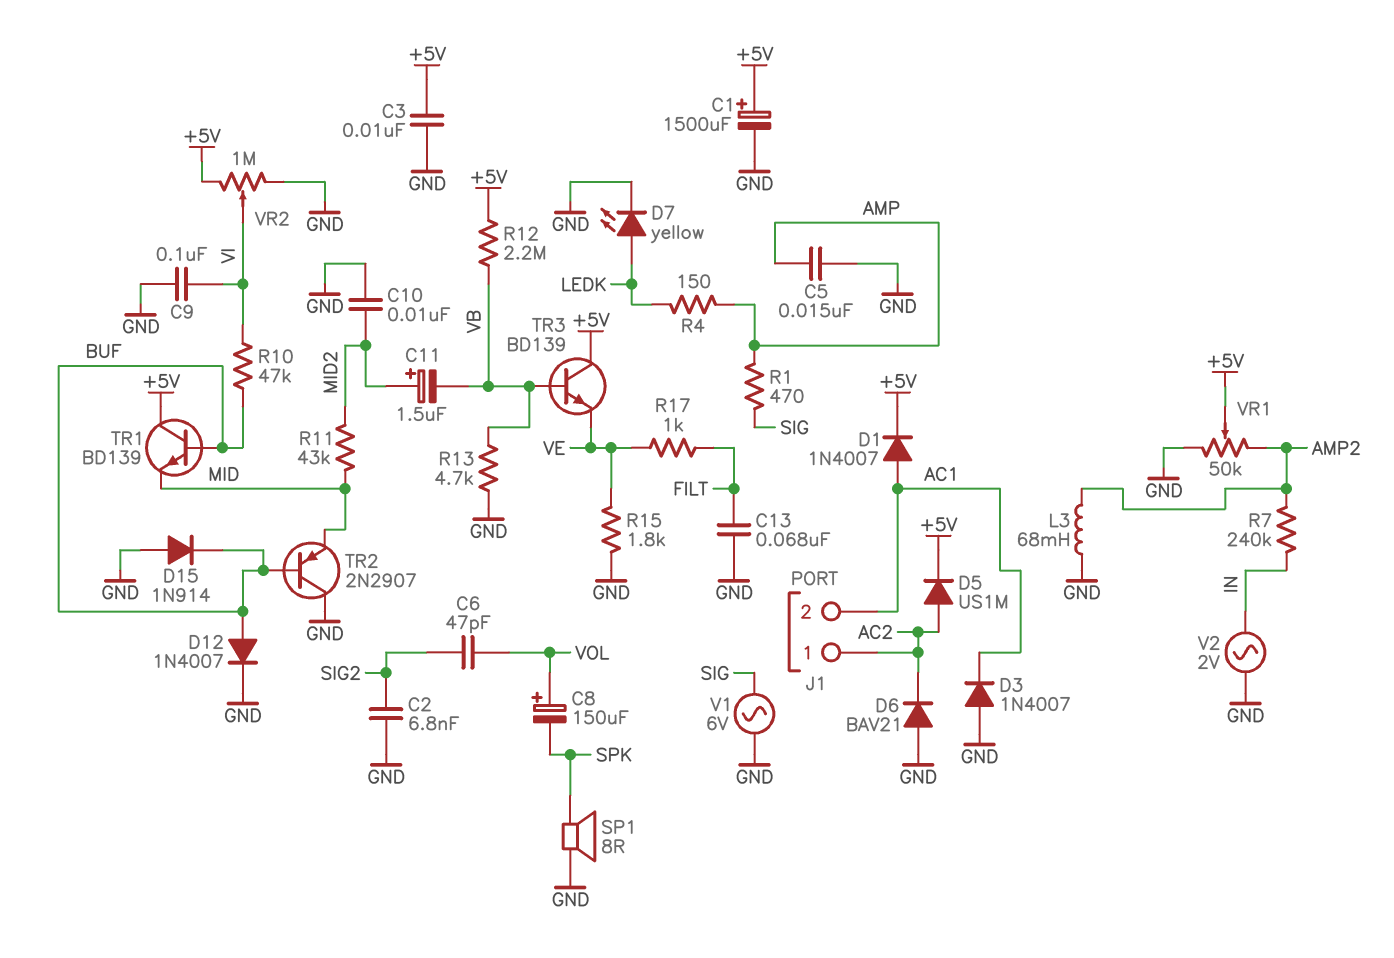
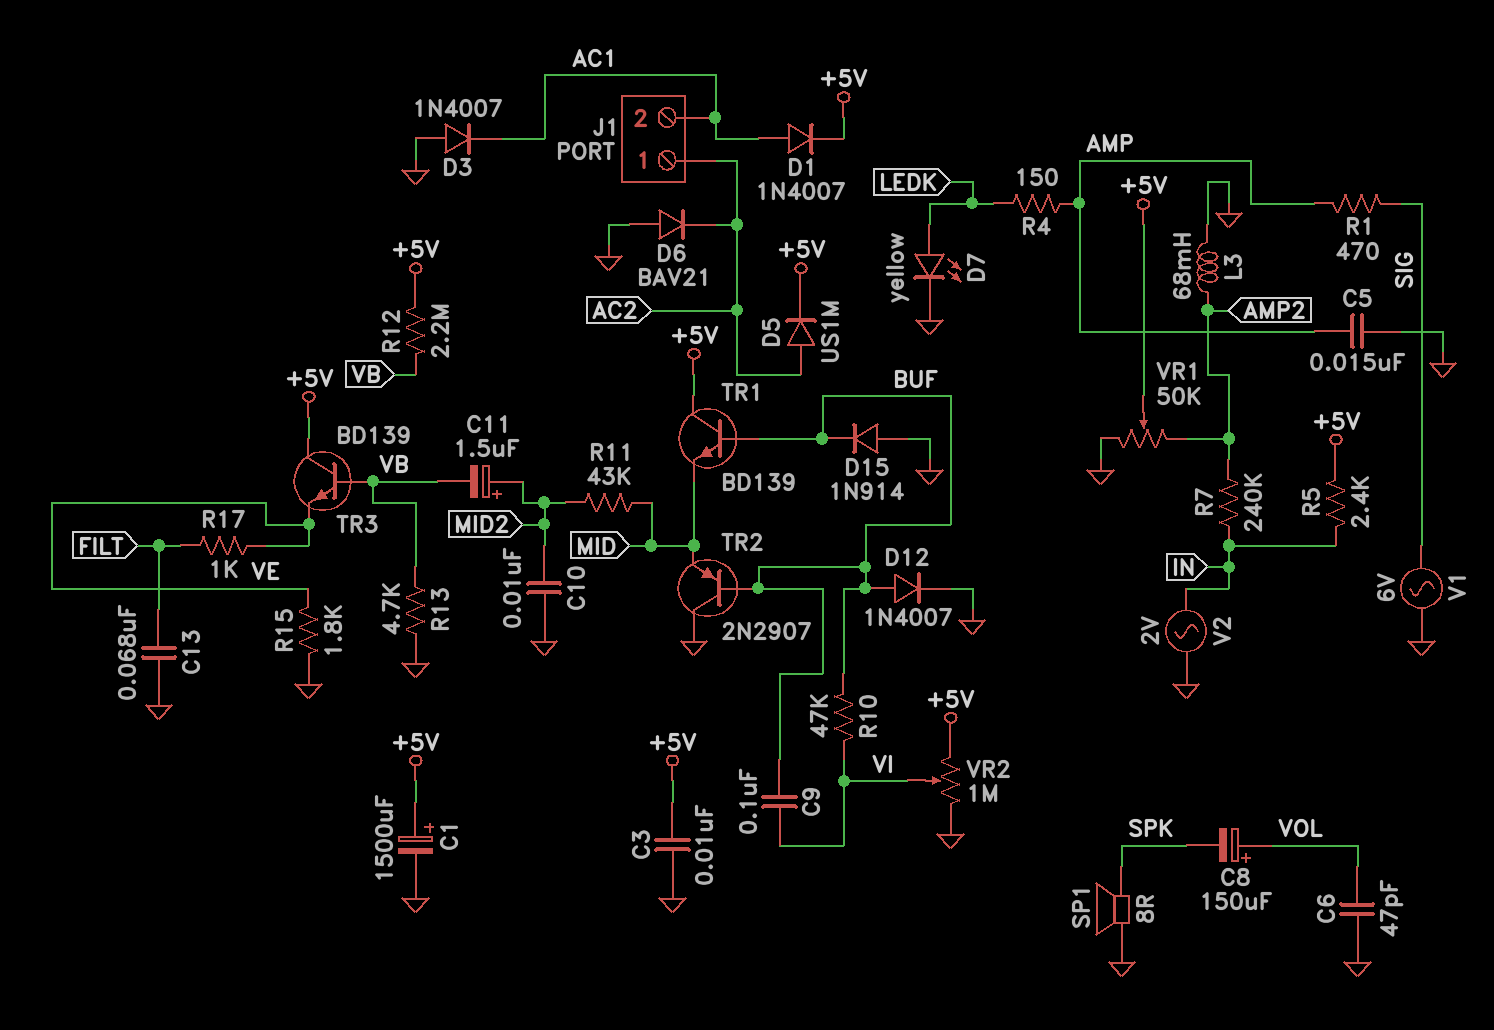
C2: 6.8nF (GND, SIG2) -> none
C6: 47pF (SIG2, VOL) -> 47pF (GND, VOL)
C9: 100nF (GND, VI) -> 100nF (BUF, VI)
R5: none -> 2.4k (+5V, IN)

